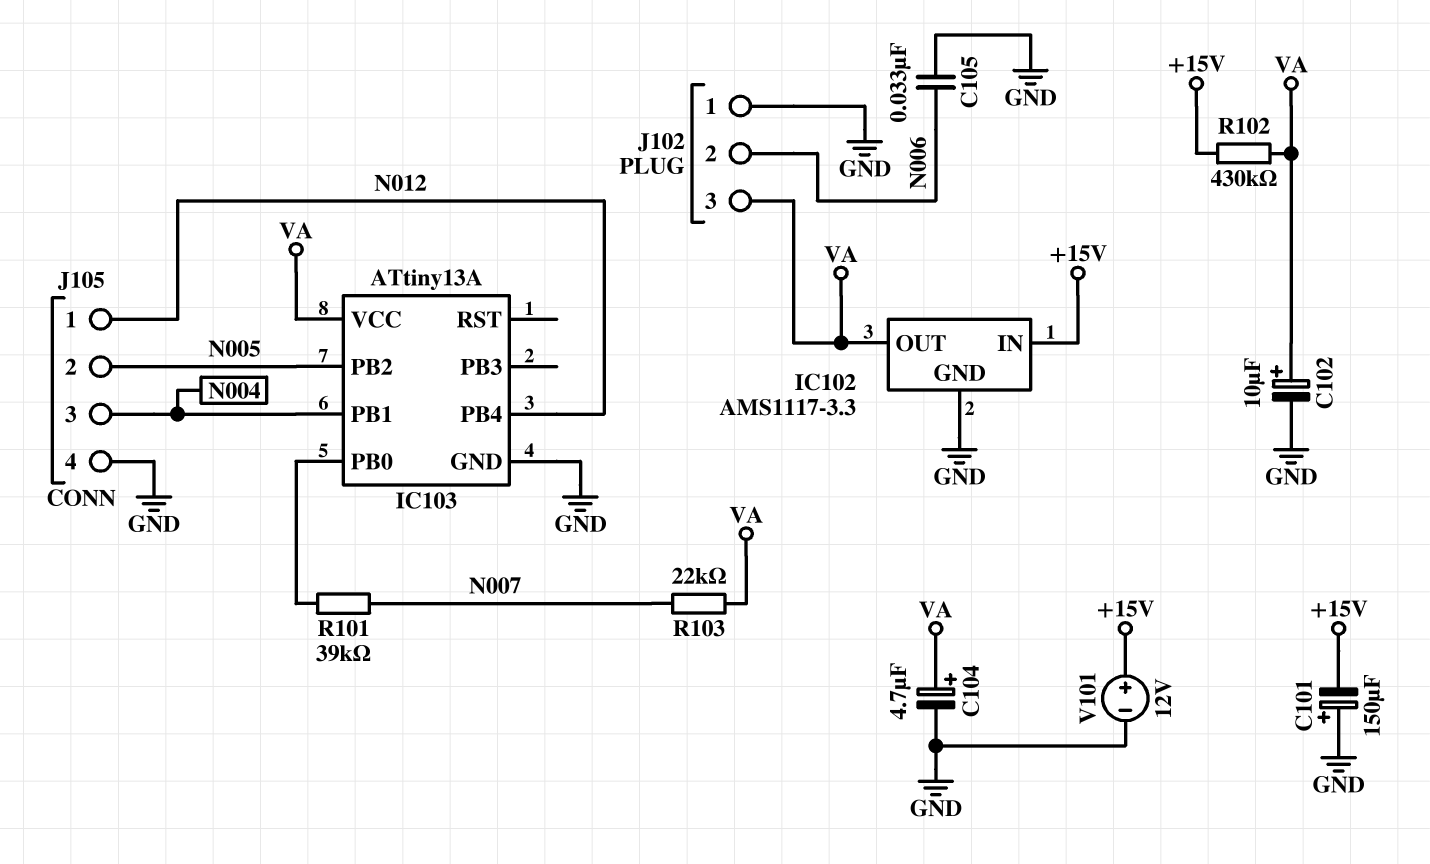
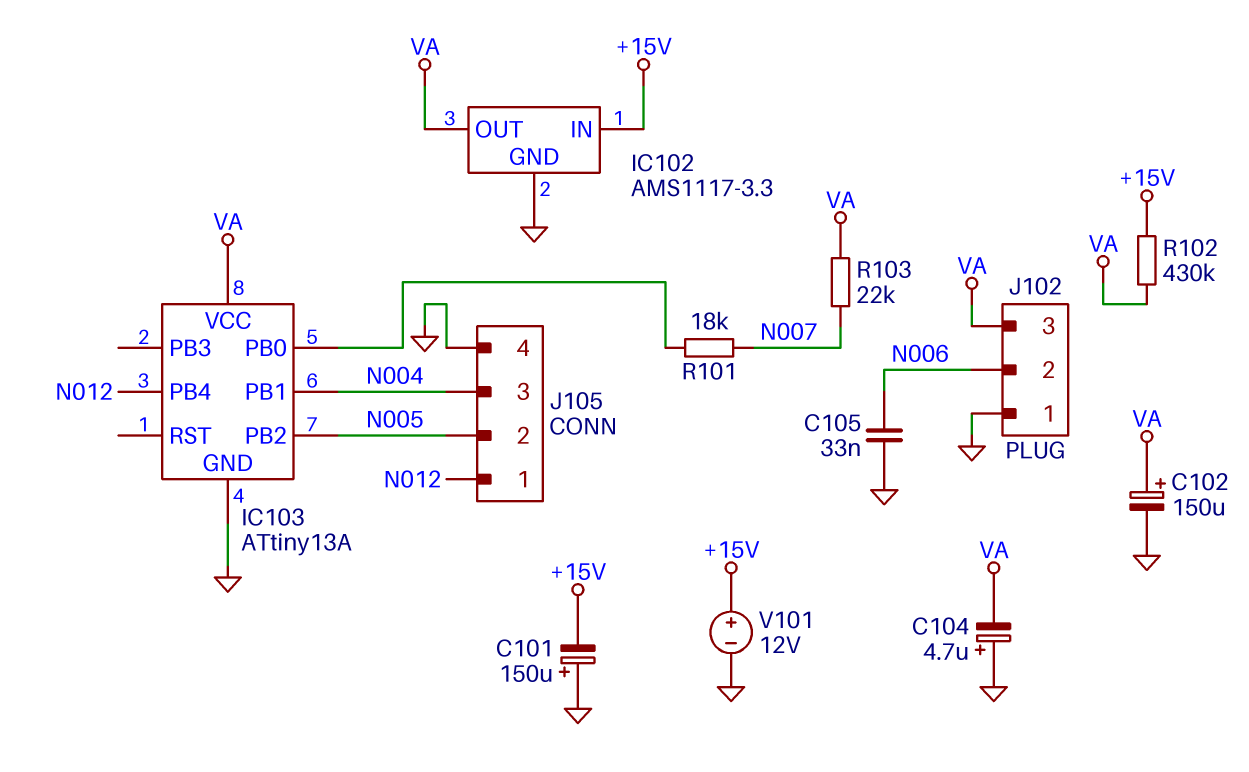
C102: 10uF (plus VA, minus GND) -> 150uF (plus VA, minus GND)
C104: 4.7uF (plus VA, minus GND) -> 4.7uF (plus GND, minus VA)
R101: 39k (IC103/PB0, N007) -> 18k (IC103/PB0, N007)

